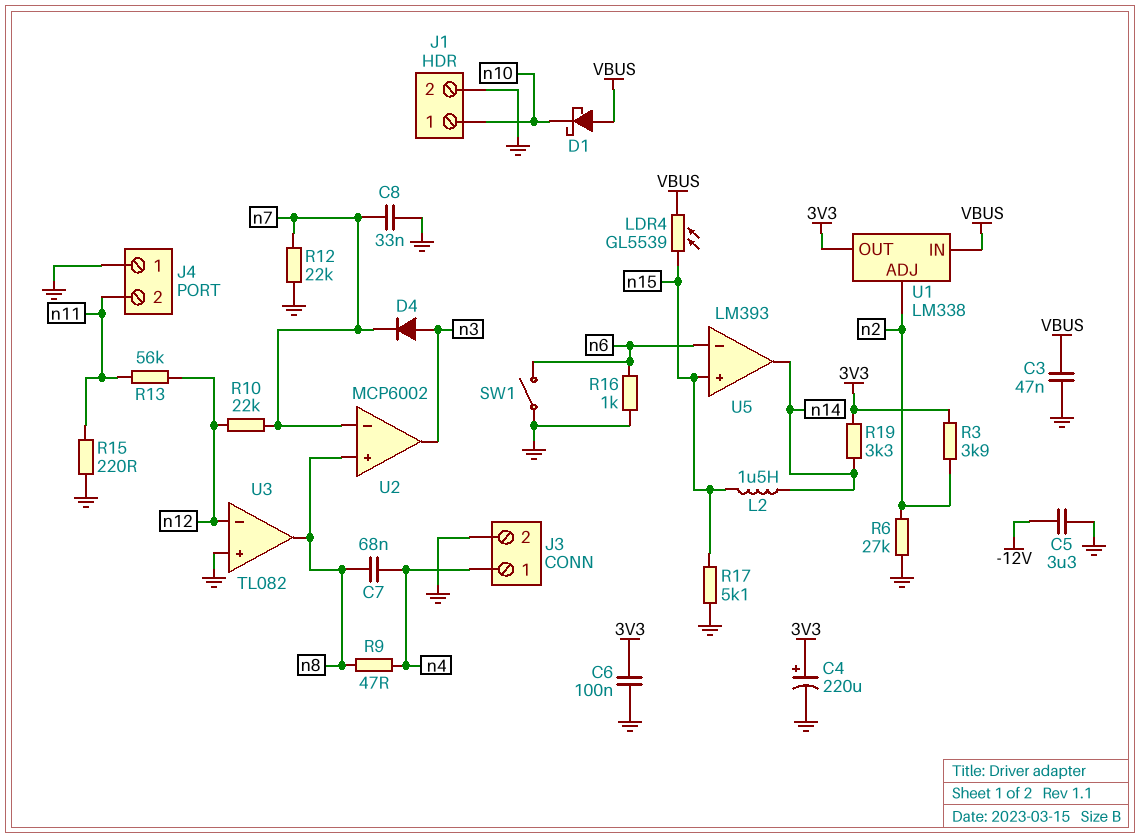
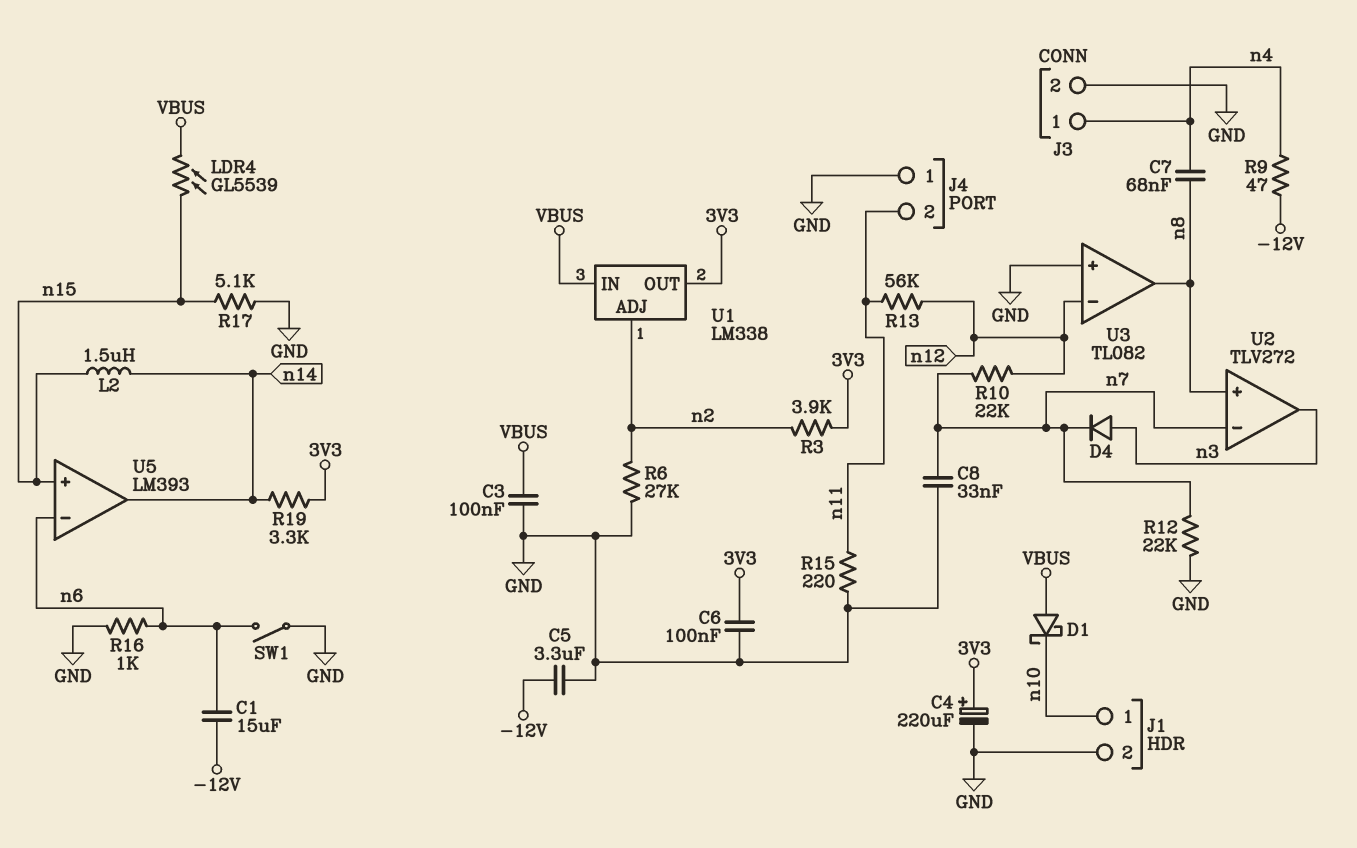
C1: none -> 15uF (-12V, n6)
C3: 47nF (GND, VBUS) -> 100nF (GND, VBUS)
R9: 47 (n4, n8) -> 47 (-12V, n4)
U2: MCP6002 -> TLV272

